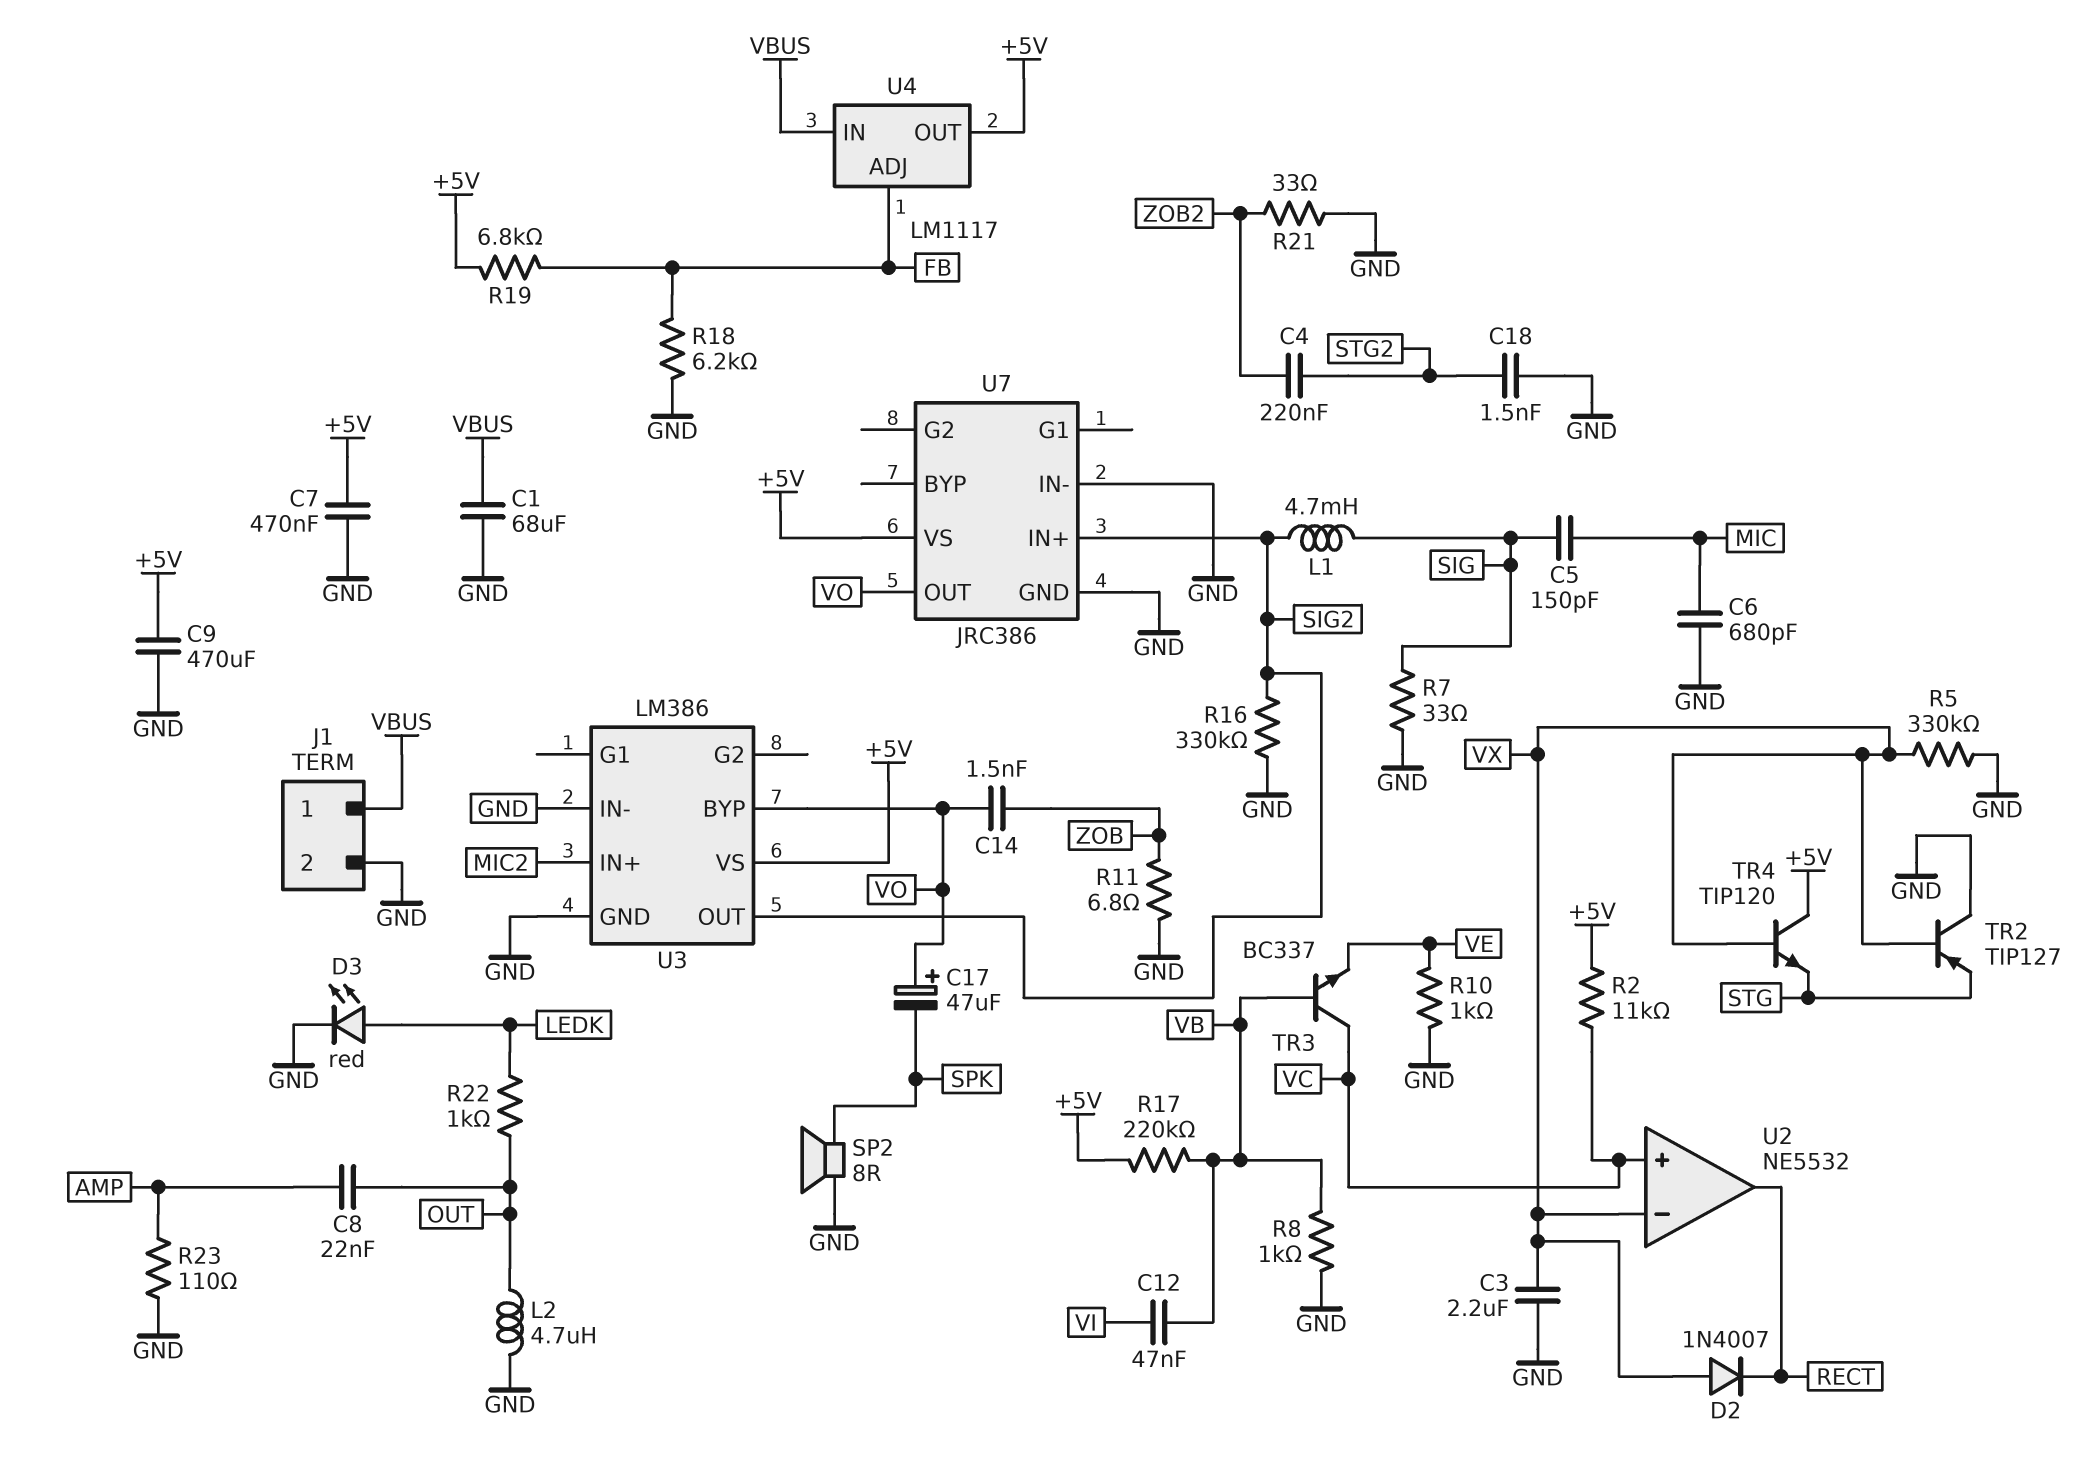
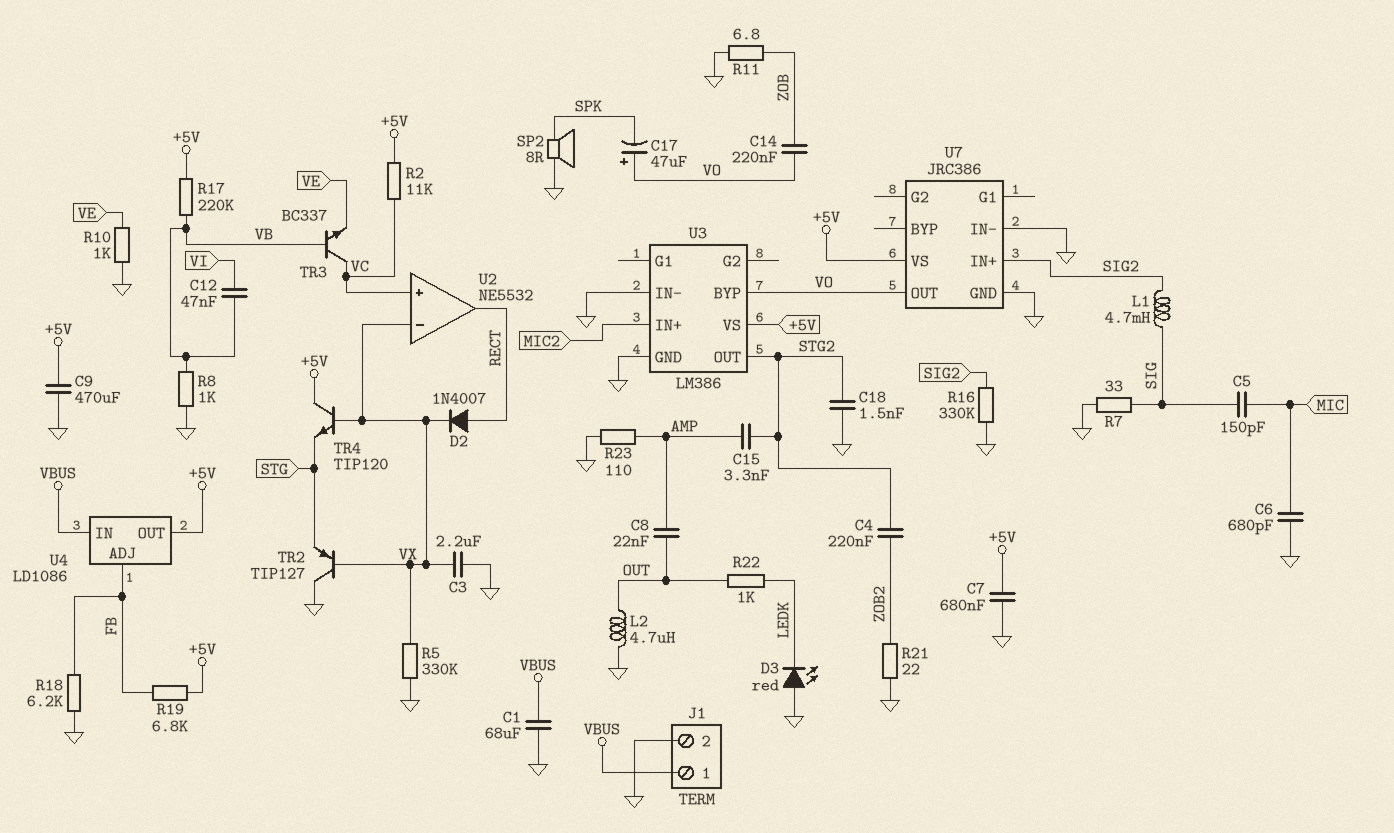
C7: 470nF (+5V, GND) -> 680nF (+5V, GND)
C14: 1.5nF (VO, ZOB) -> 220nF (VO, ZOB)
C15: none -> 3.3nF (AMP, STG2)
D2: diode 1N4007 (A VX, K RECT) -> diode 1N4007 (A RECT, K VX)
D3: LED red (A LEDK, K GND) -> LED red (A GND, K LEDK)
R21: 33 (GND, ZOB2) -> 22 (GND, ZOB2)
U3 pin OUT: SIG2 -> STG2
U4: LM1117 -> LD1086

